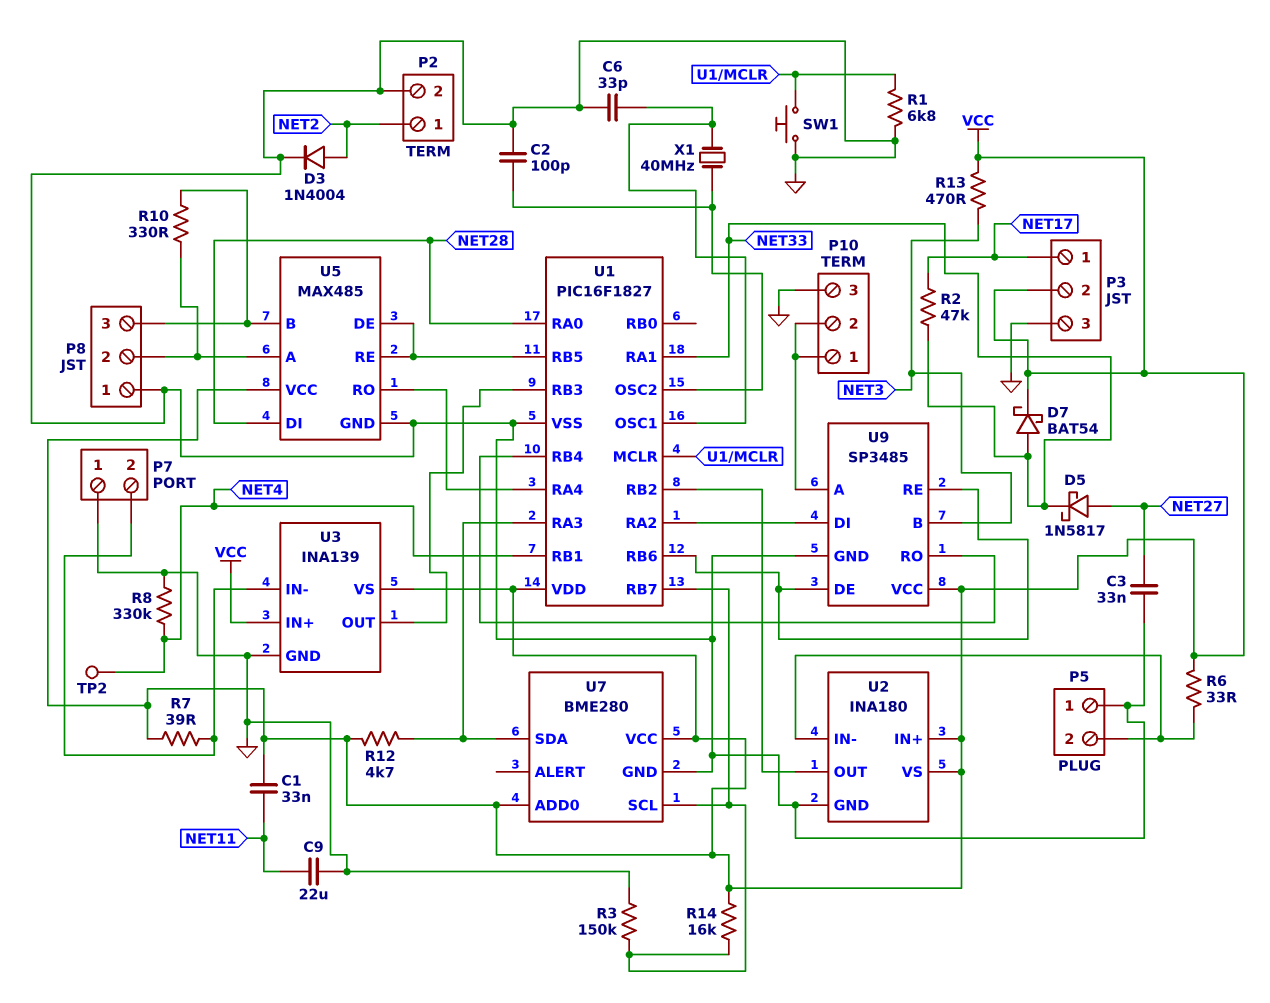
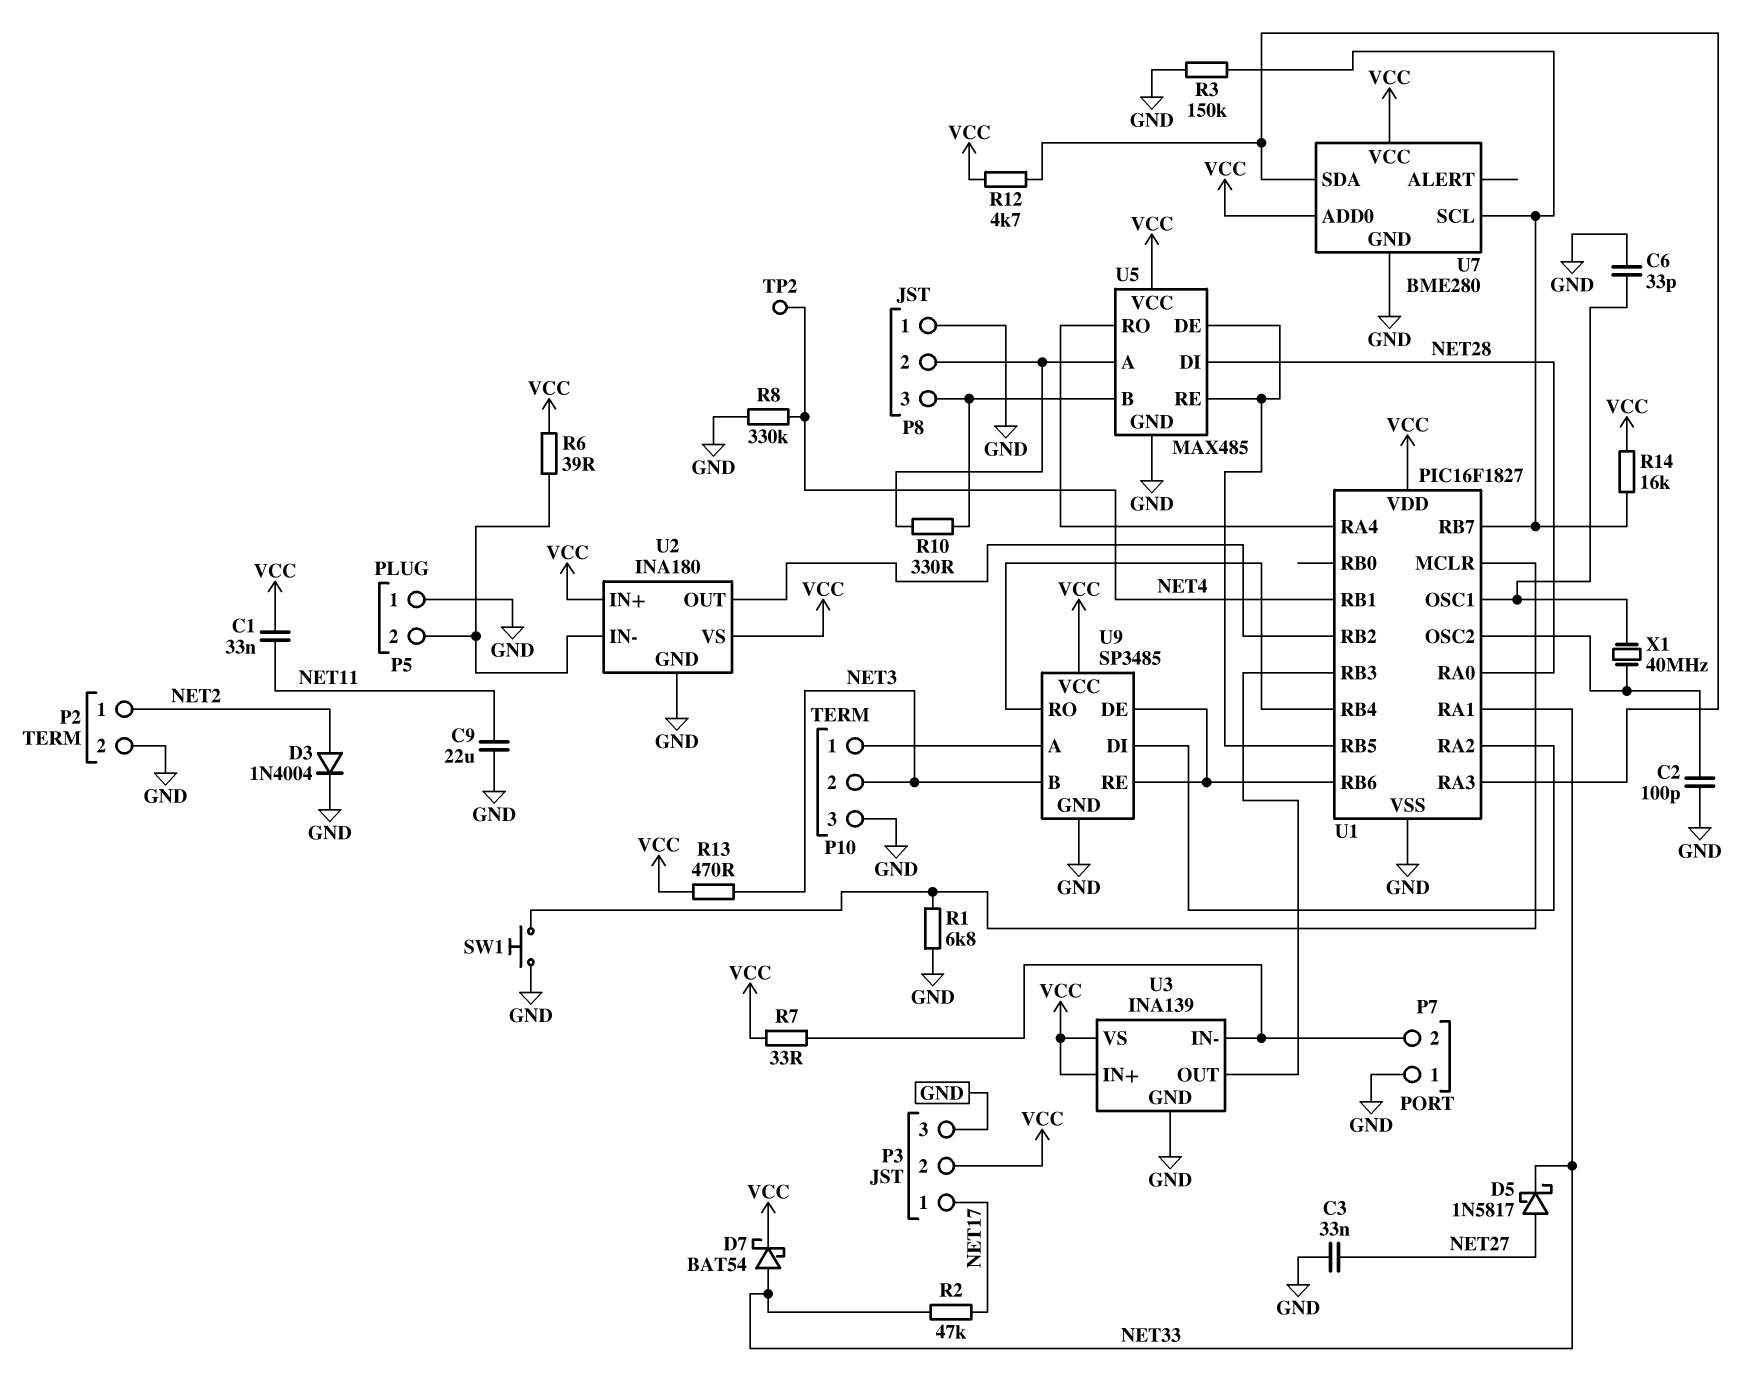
P10 pin 2: P10/1 -> NET3
R6: 33 (P5/2, VCC) -> 39 (P5/2, VCC)
R7: 39 (P7/2, VCC) -> 33 (P7/2, VCC)

